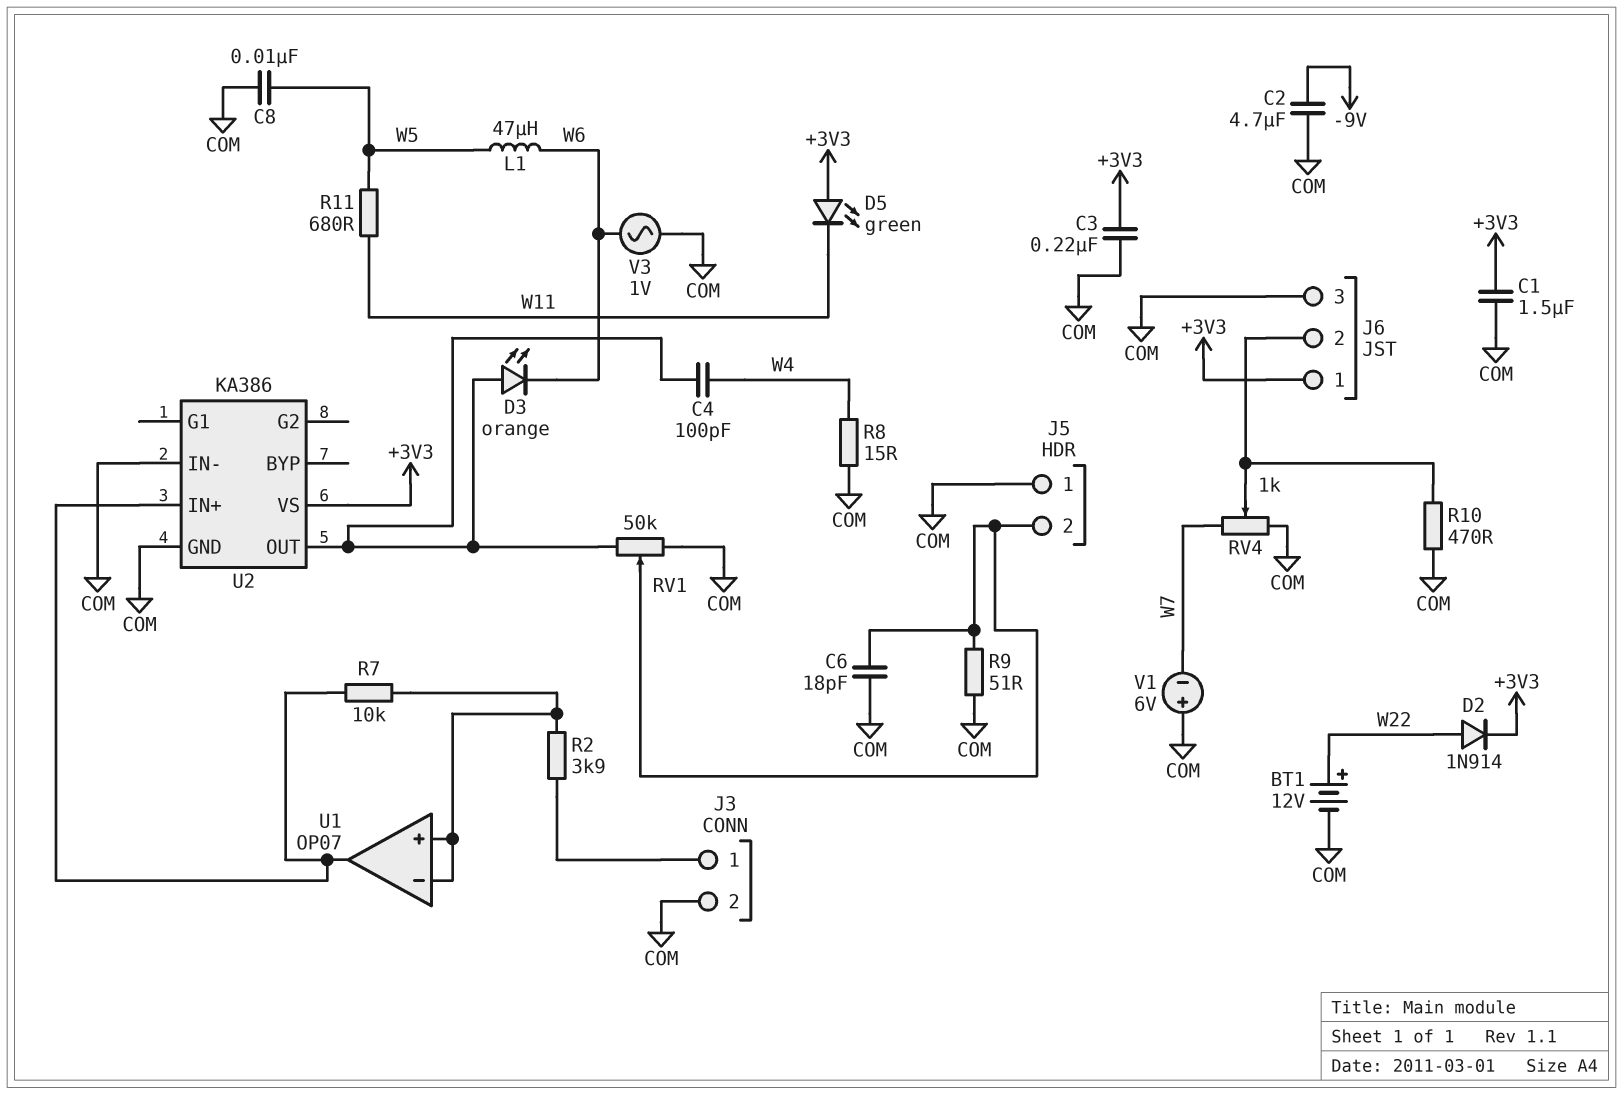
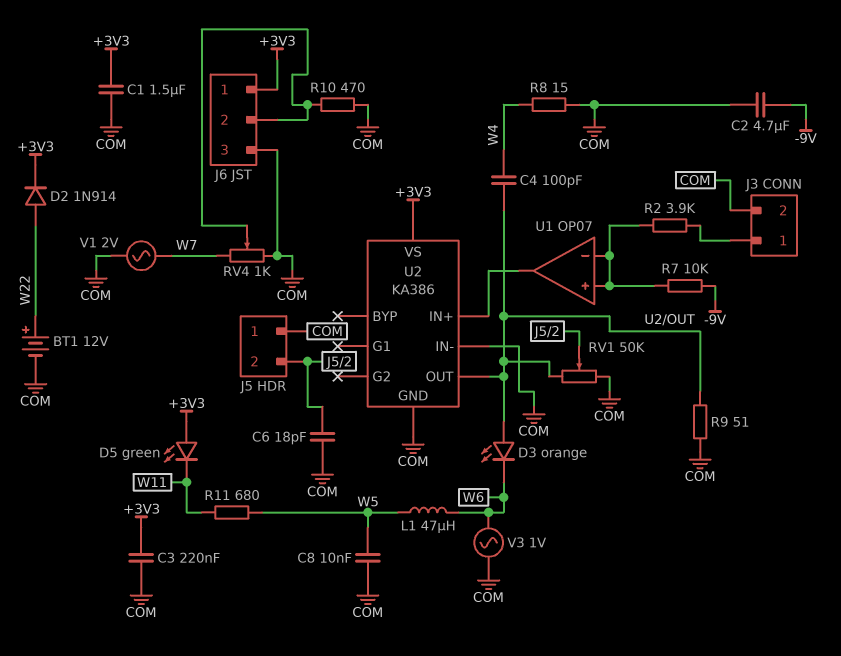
R7: 10k (U1/in+, U1/out) -> 10k (-9V, U1/in+)
R9: 51 (COM, J5/2) -> 51 (COM, U2/OUT)
V1: 6V (plus COM, minus W7) -> AC 2V (COM, W7)

